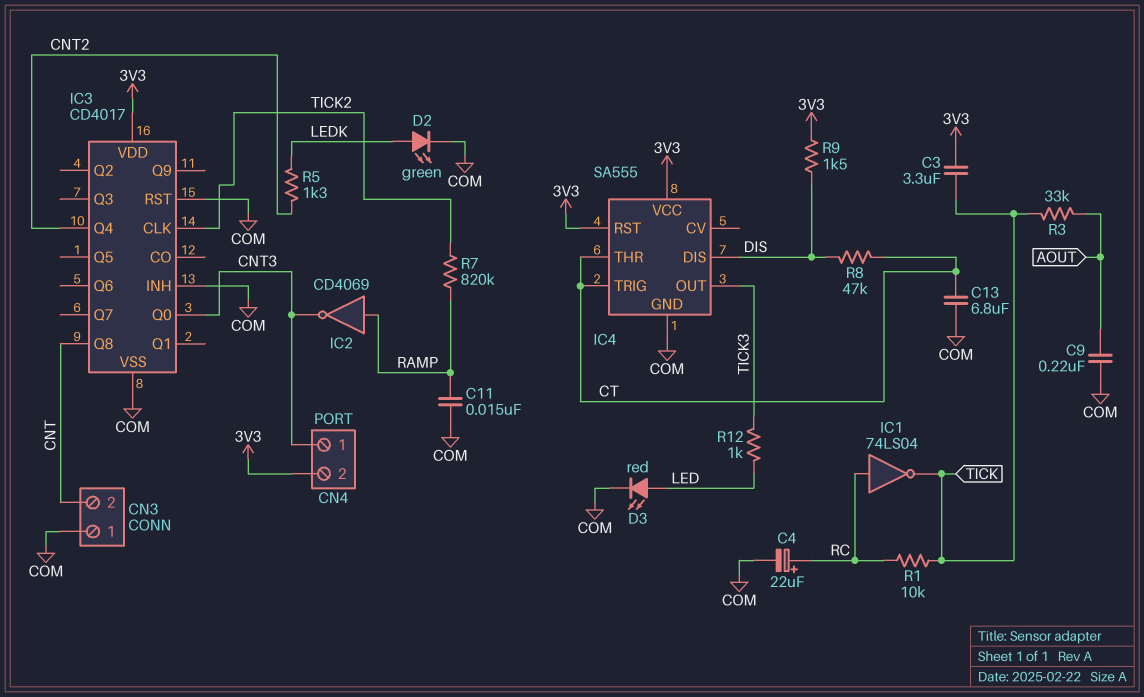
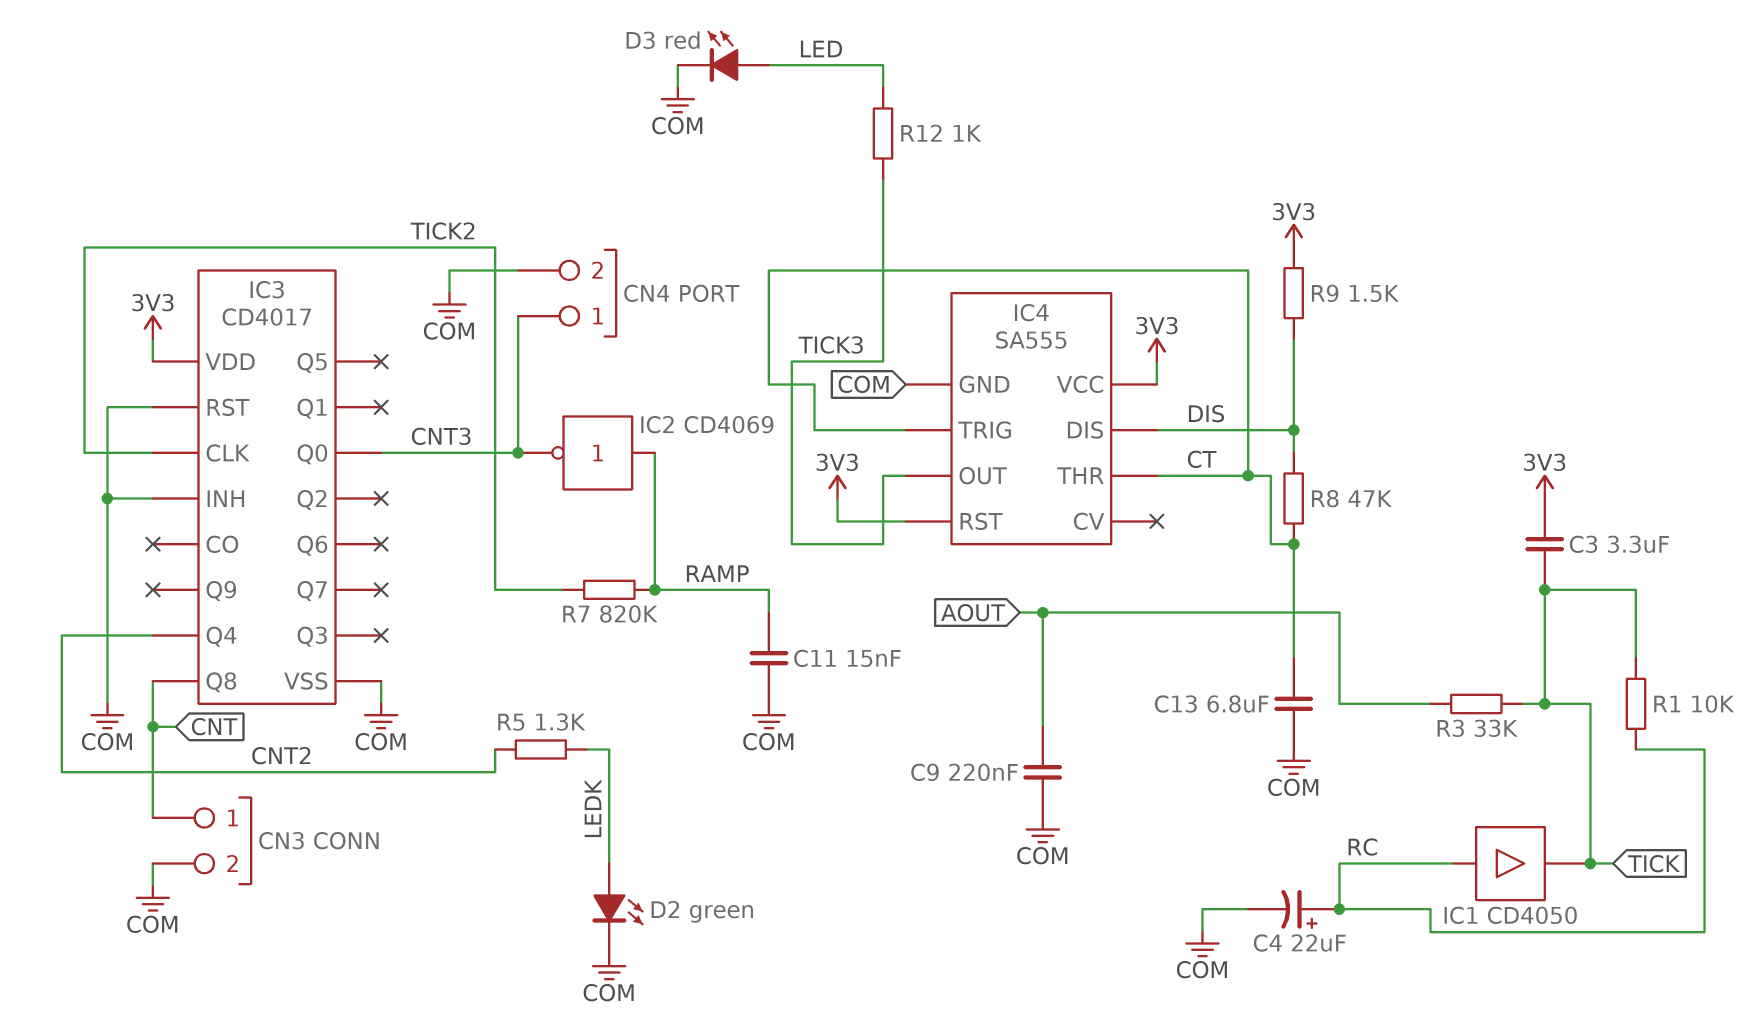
CN3 pin 1: COM -> CNT
CN3 pin 2: CNT -> COM
CN4 pin 2: 3V3 -> COM
IC1: NOT 74LS04 (in RC, out TICK) -> buffer CD4050 (in RC, out TICK)

